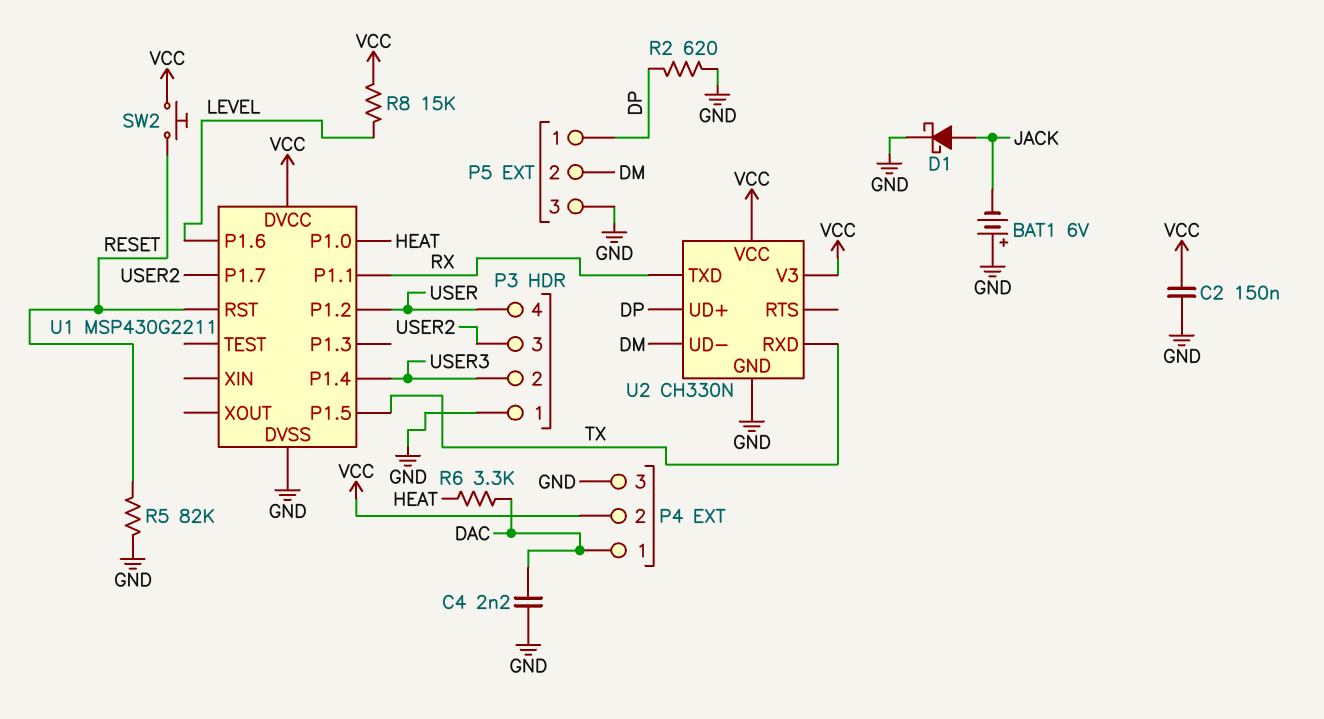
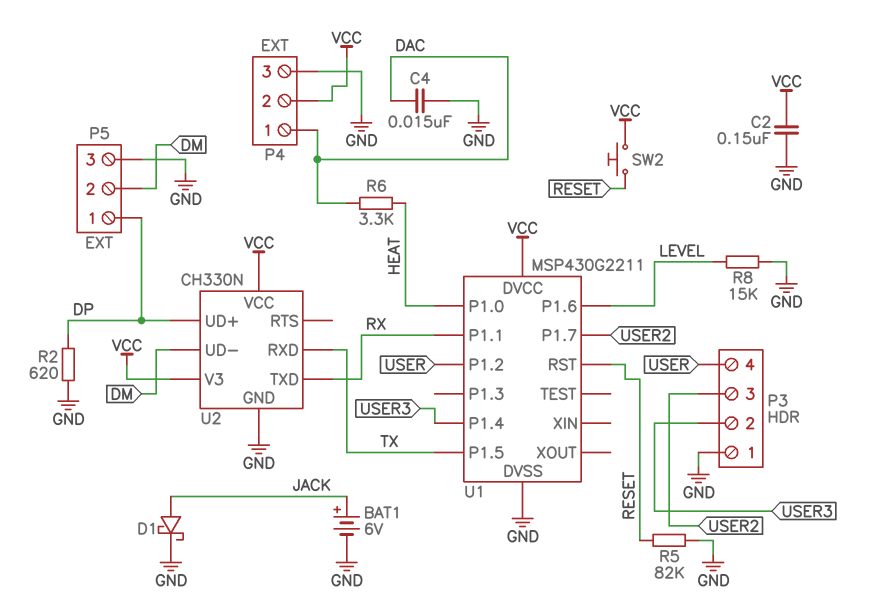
BAT1: 6V (plus GND, minus JACK) -> 6V (plus JACK, minus GND)
C4: 2.2nF (DAC, GND) -> 15nF (DAC, GND)
R8: 15k (LEVEL, VCC) -> 15k (GND, LEVEL)

